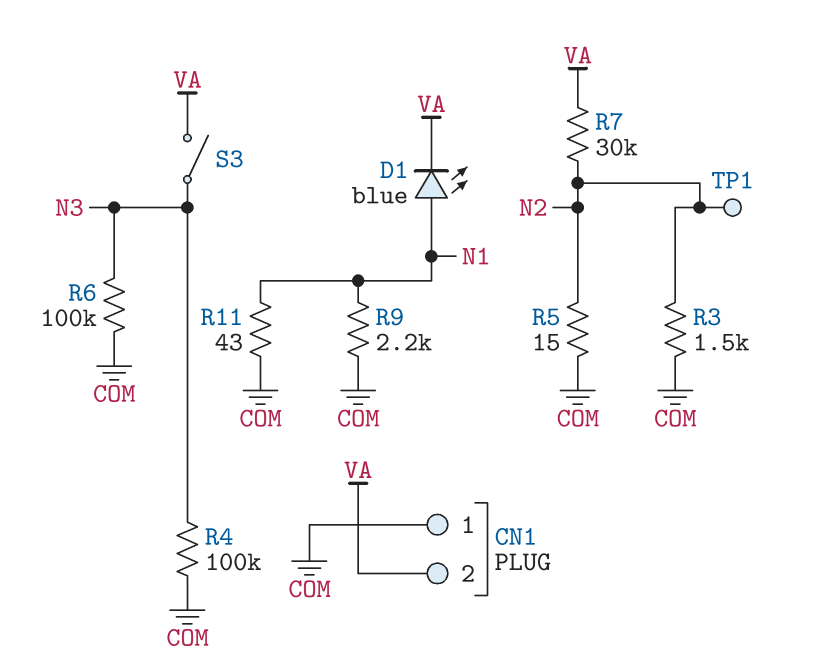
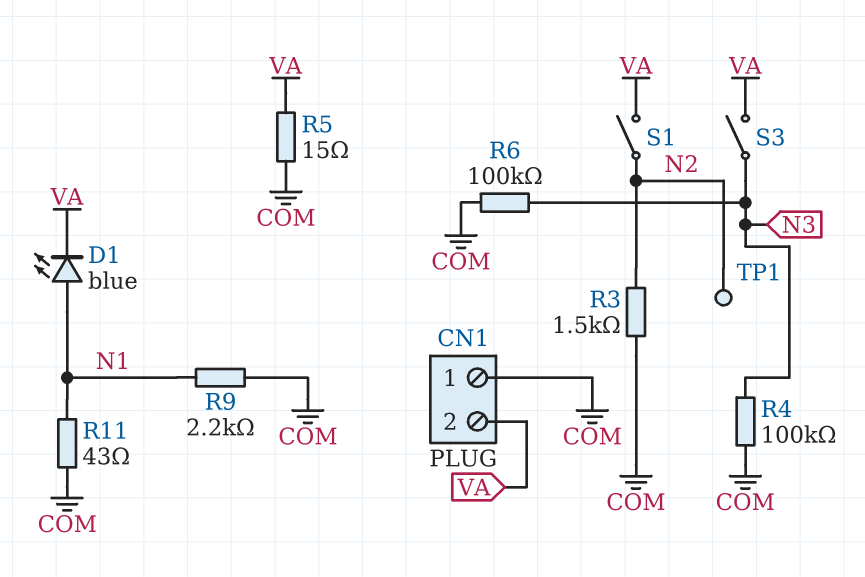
R5: 15 (COM, N2) -> 15 (COM, VA)
R7: 30k (N2, VA) -> none
S1: none -> switch (N2, VA)

